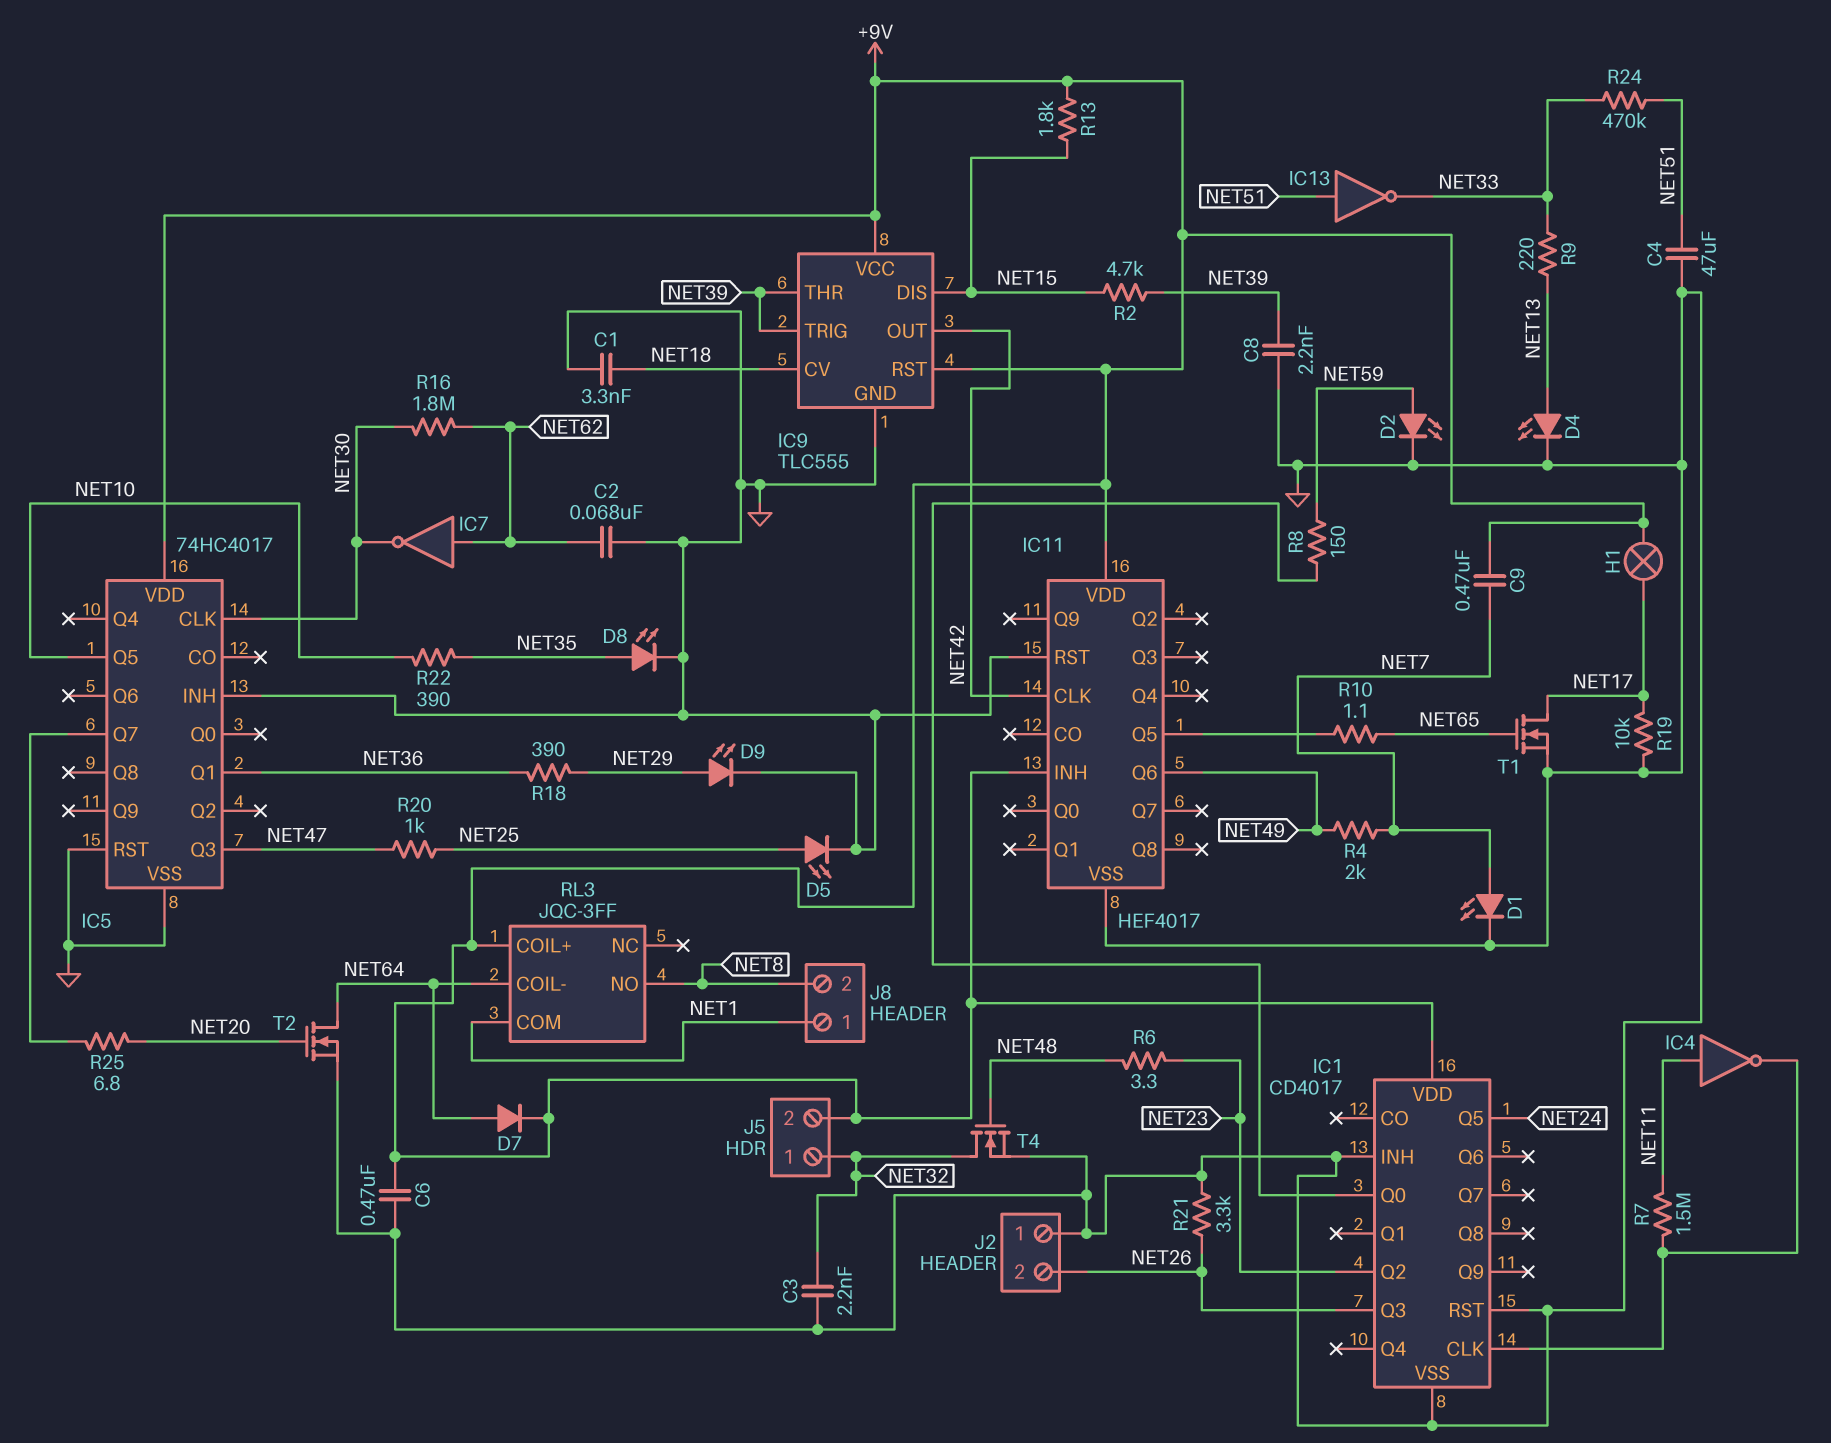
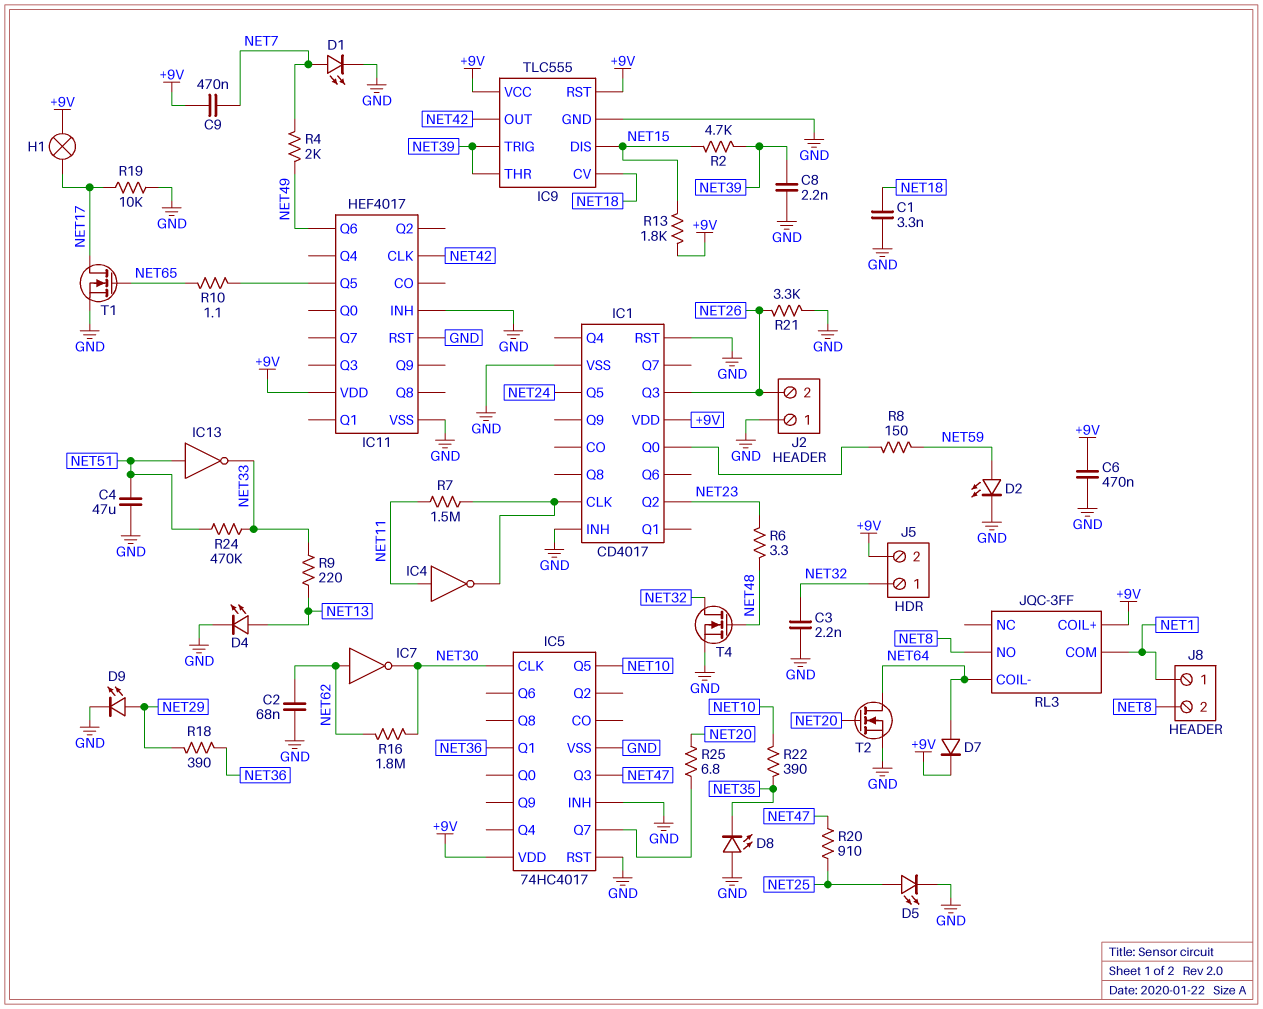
D8: LED (A NET35, K GND) -> LED (A GND, K NET35)
IC11 pin INH: +9V -> GND
R20: 1k (NET25, NET47) -> 910 (NET25, NET47)

